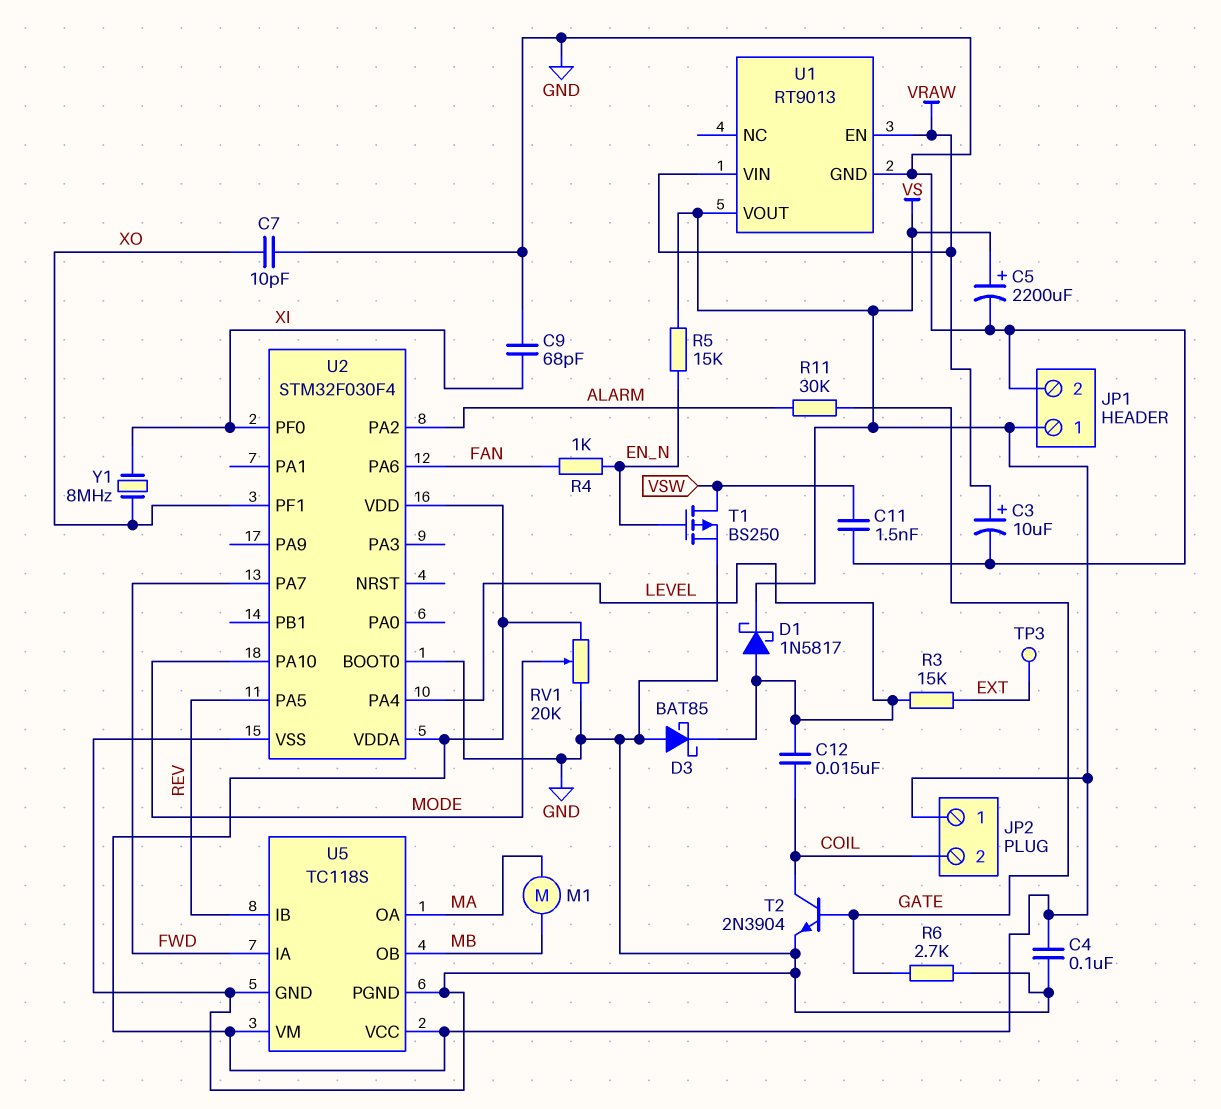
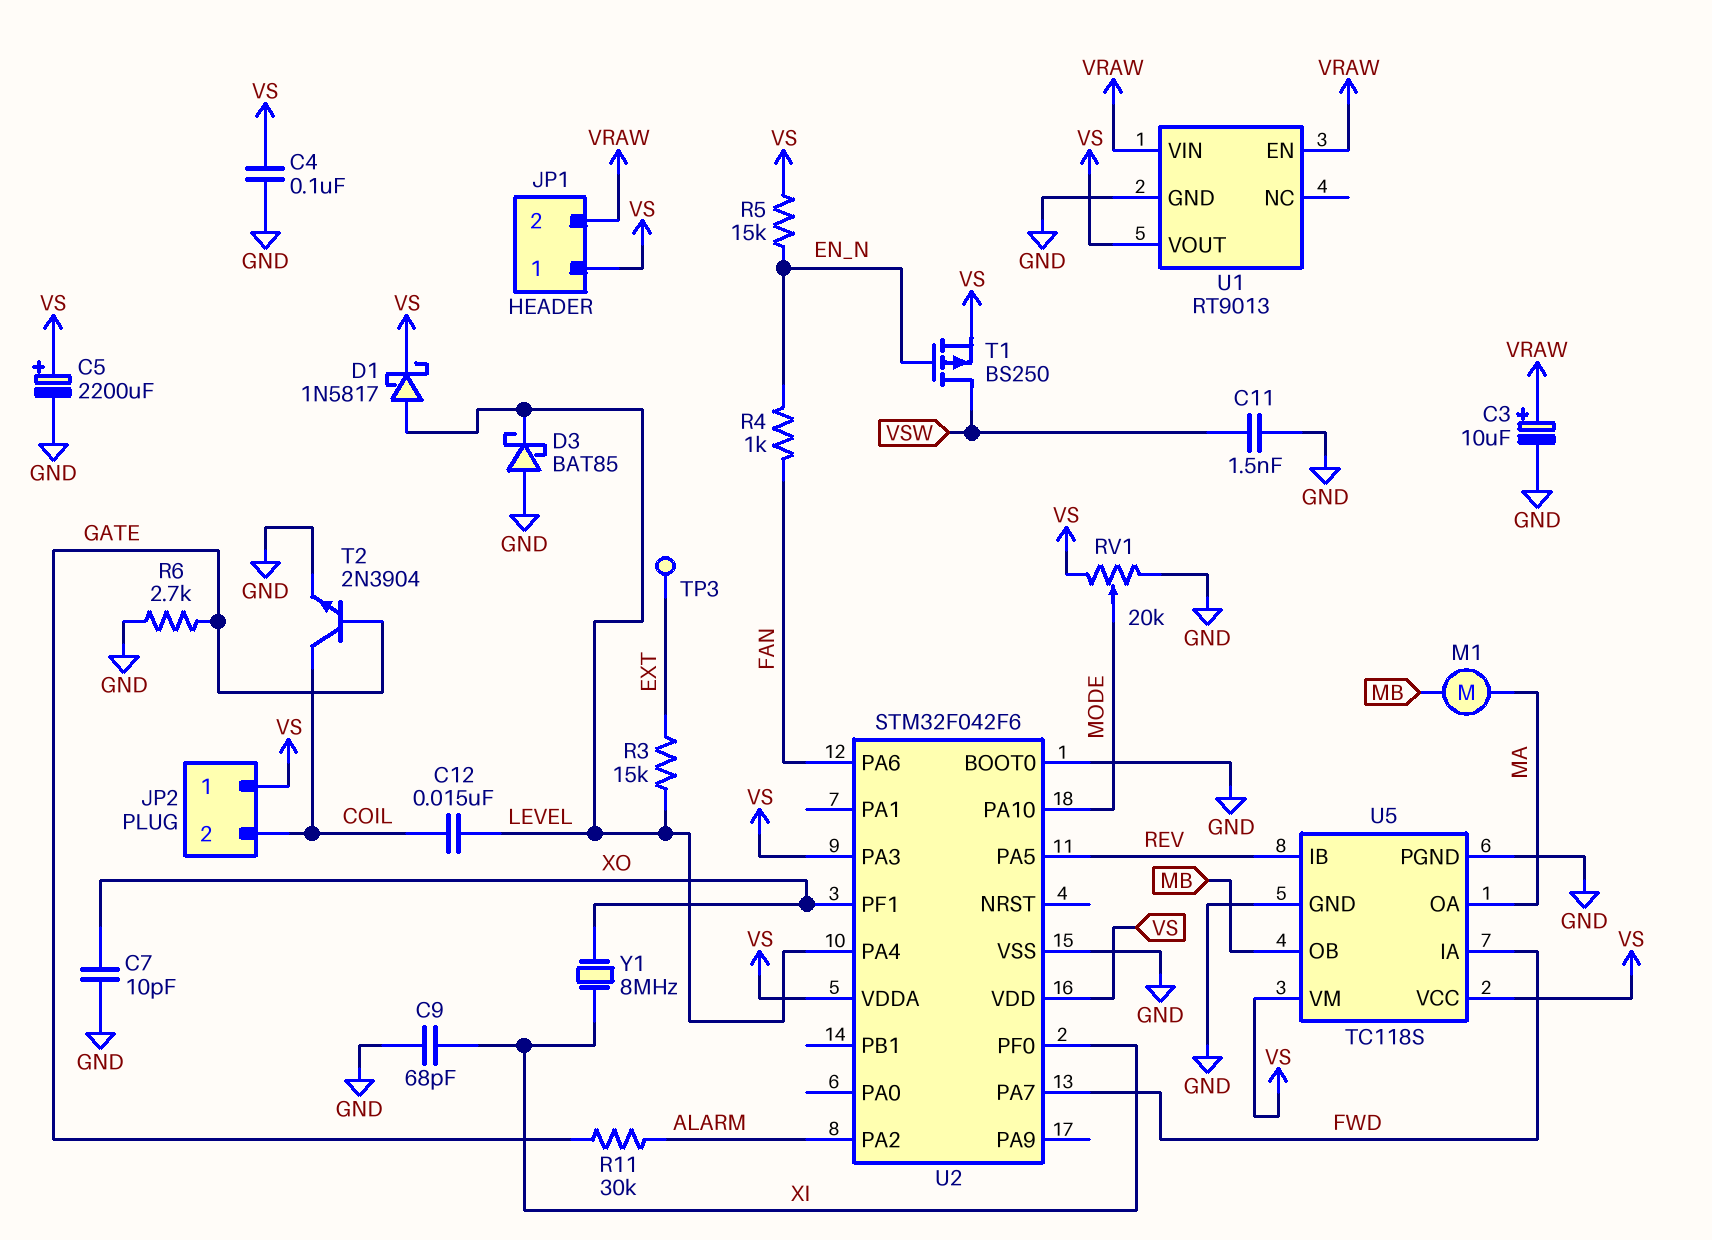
JP1 pin 2: GND -> VRAW
T1: PMOS BS250 (G EN_N, D VSW, S GND) -> PMOS BS250 (G EN_N, D VSW, S VS)
U2: STM32F030F4 -> STM32F042F6
U2 pin PA3: none -> VS

